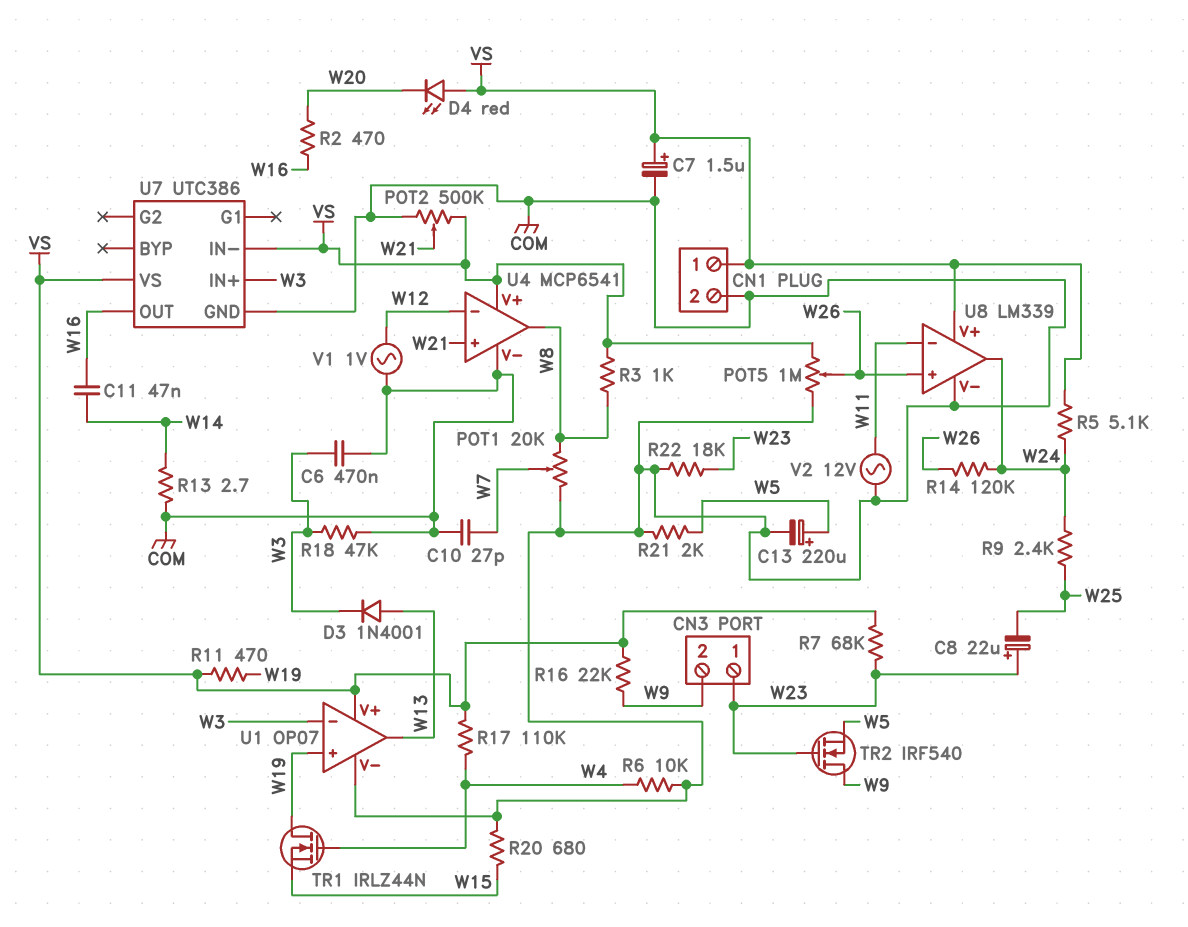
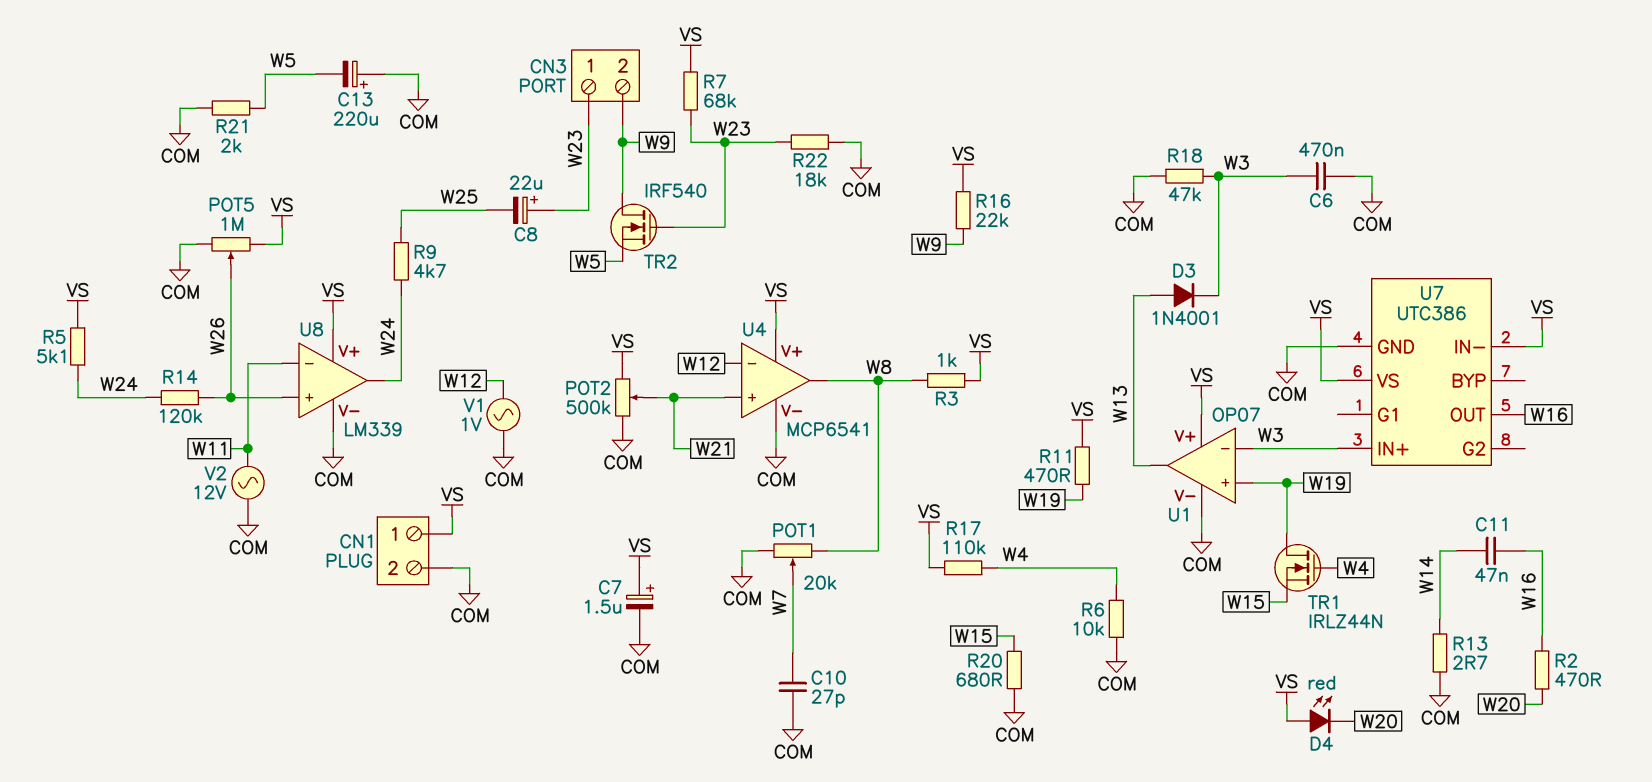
C13: 220uF (plus W5, minus COM) -> 220uF (plus COM, minus W5)
R9: 2.4k (W24, W25) -> 4.7k (W24, W25)

